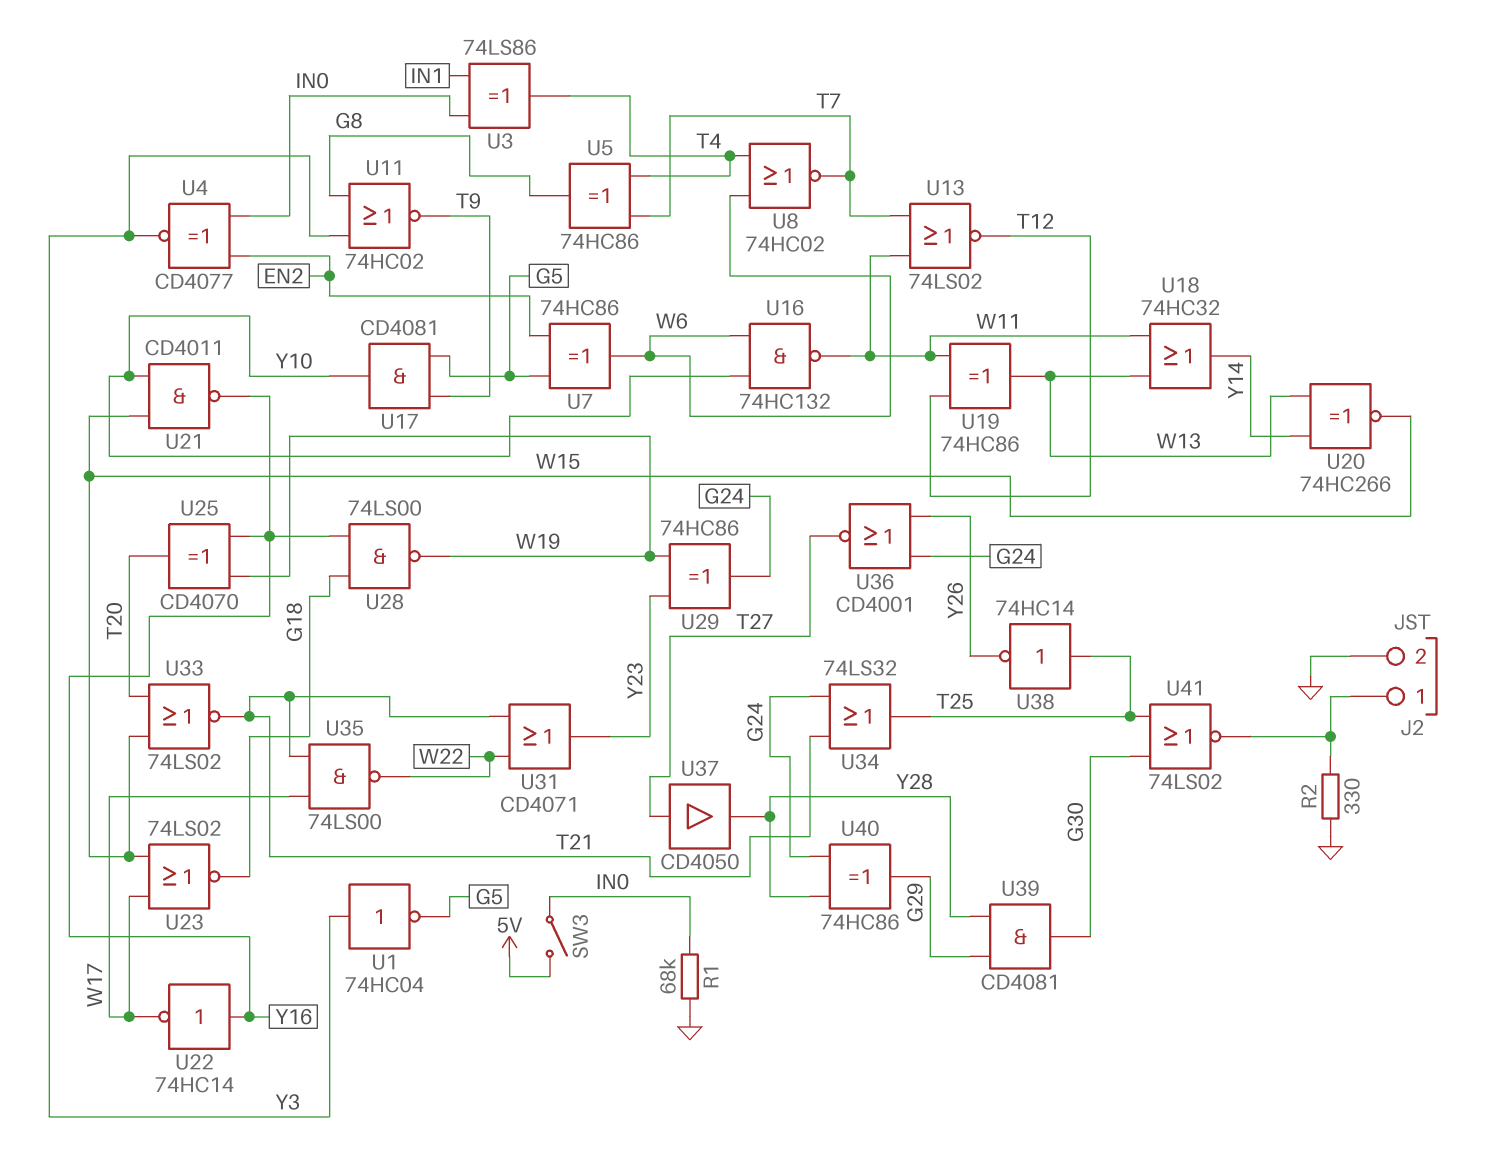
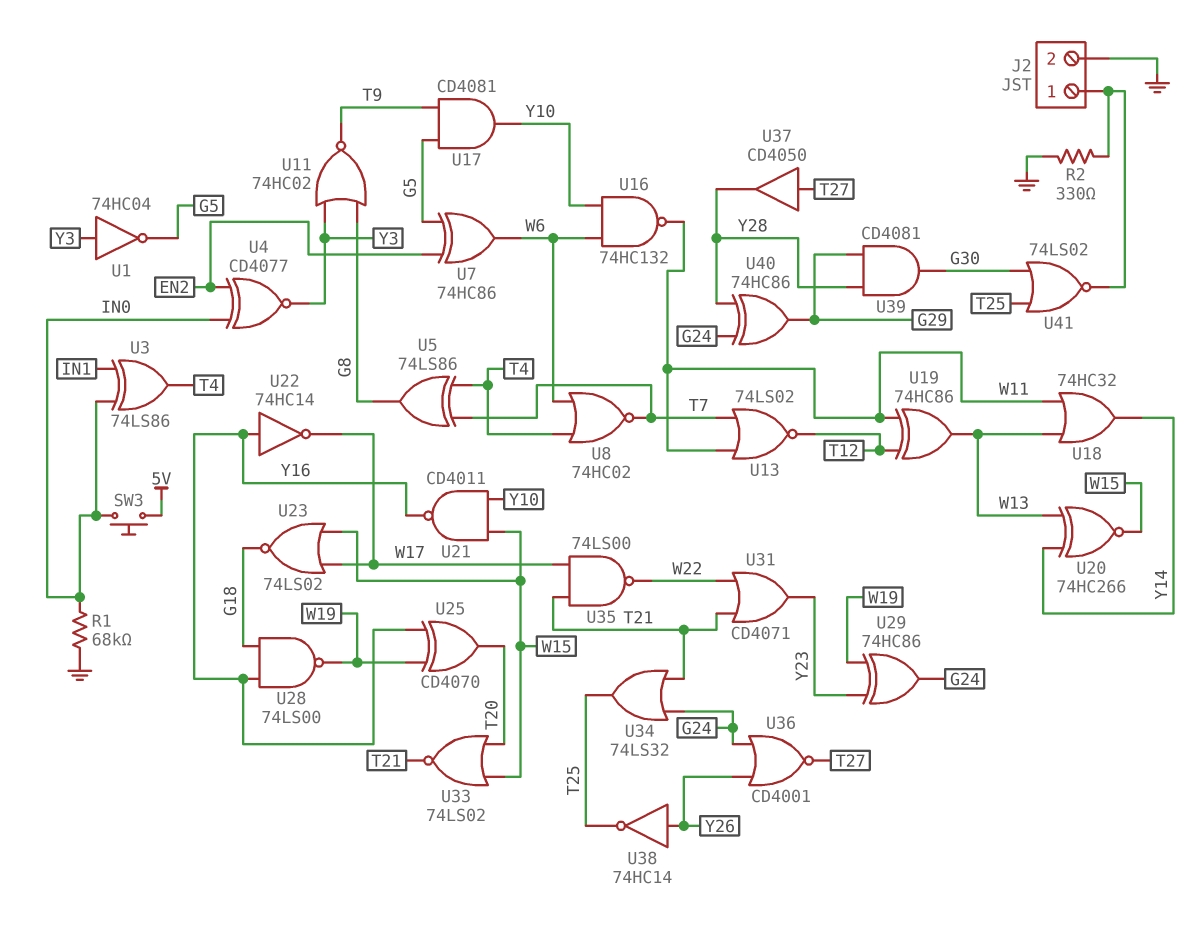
SW3: switch (5V, IN0) -> button (5V, IN0)
U5: XOR 74HC86 (in T4, in T7, out G8) -> XOR 74LS86 (in T4, in T7, out G8)
U38: NOT 74HC14 (in T25, out Y26) -> NOT 74HC14 (in Y26, out T25)

